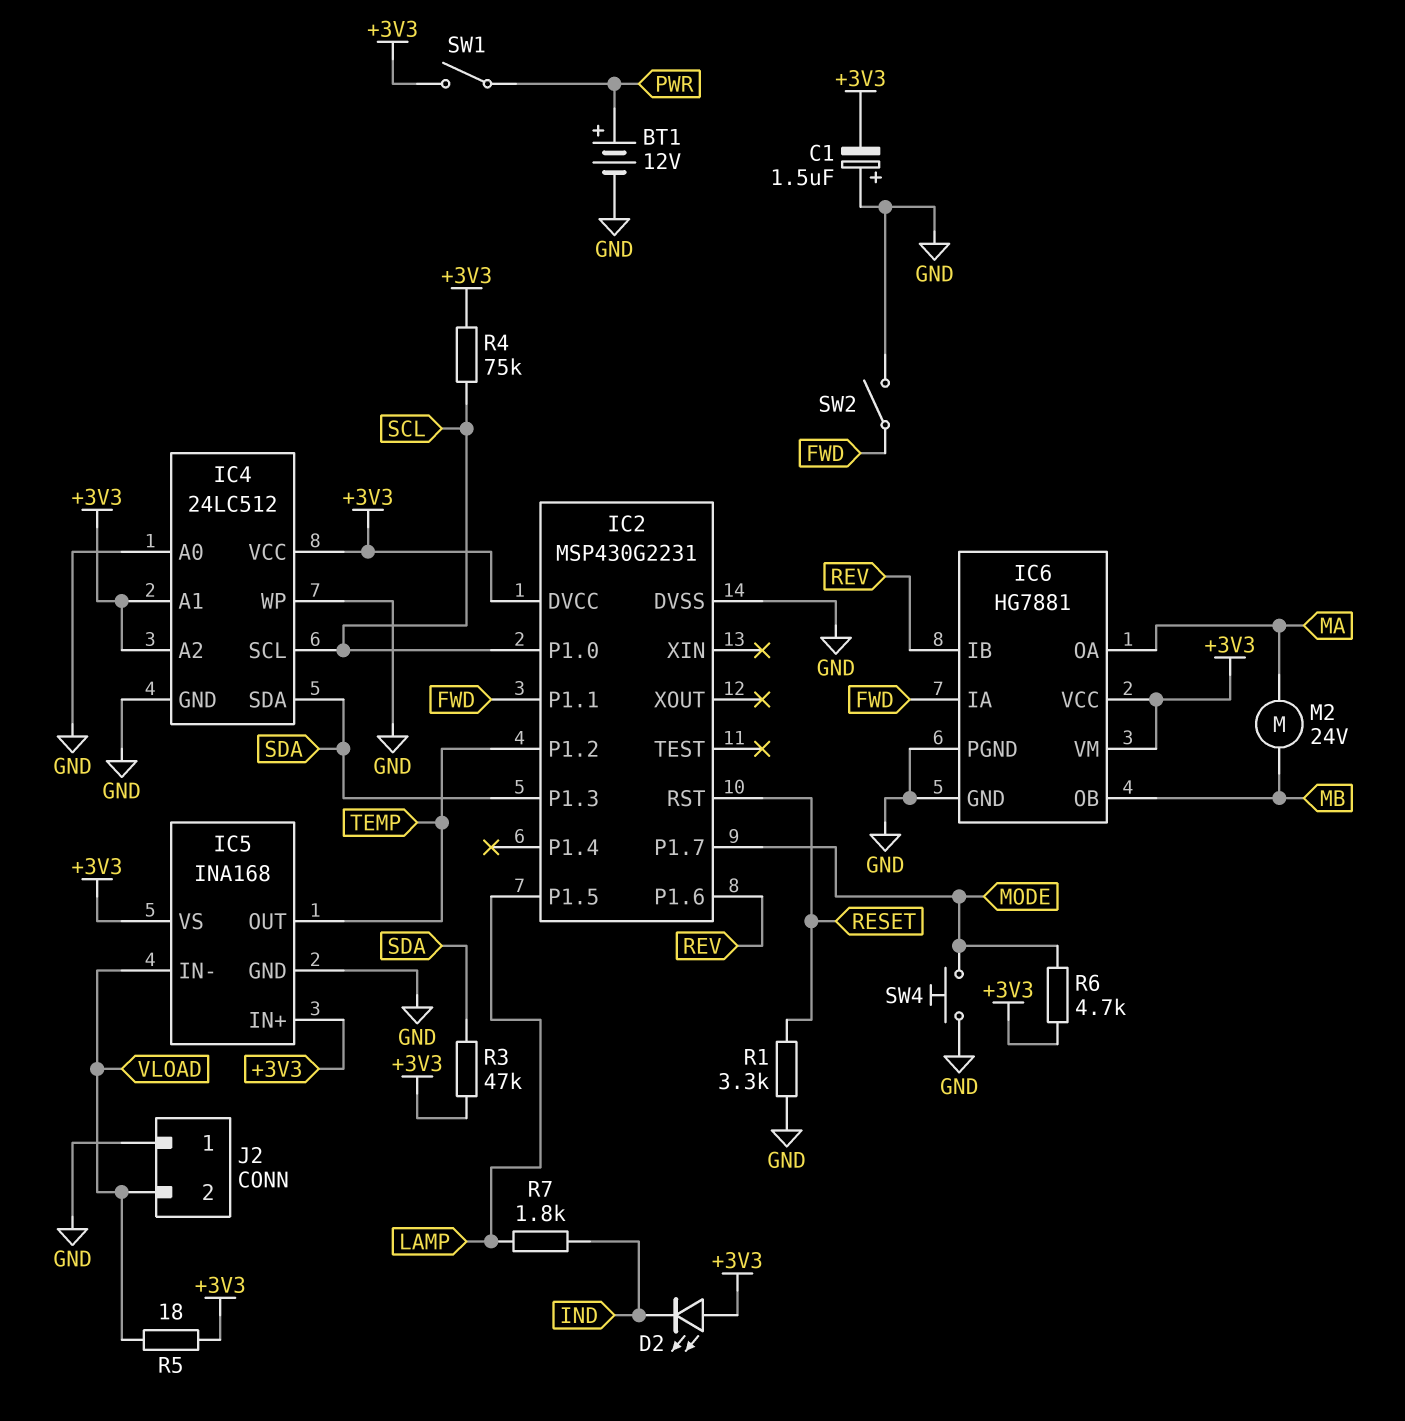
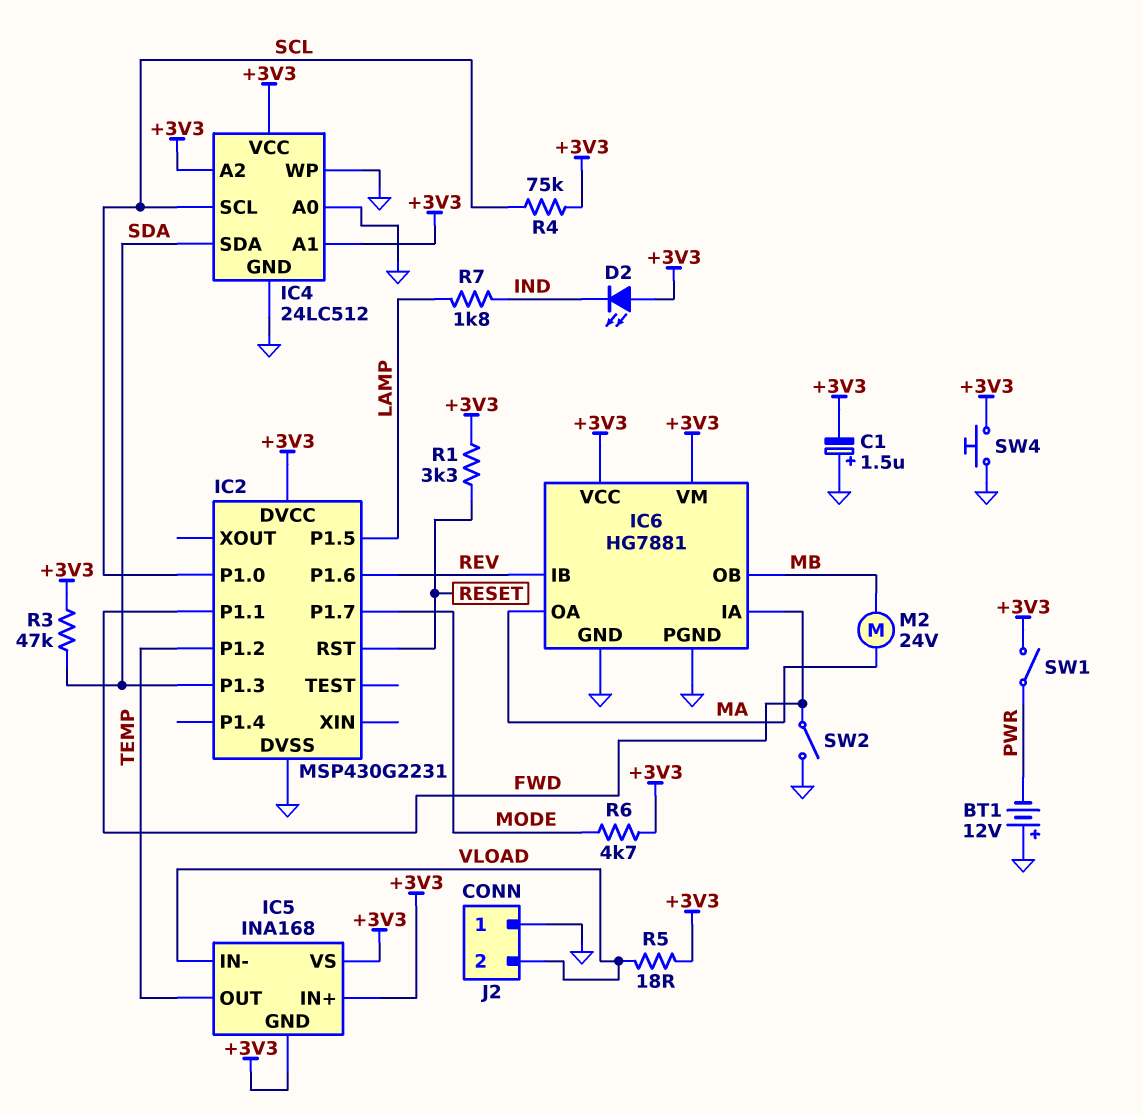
BT1: 12V (plus PWR, minus GND) -> 12V (plus GND, minus PWR)
IC5 pin GND: GND -> +3V3
R1: 3.3k (GND, RESET) -> 3.3k (+3V3, RESET)
SW4: button (GND, MODE) -> button (+3V3, GND)

